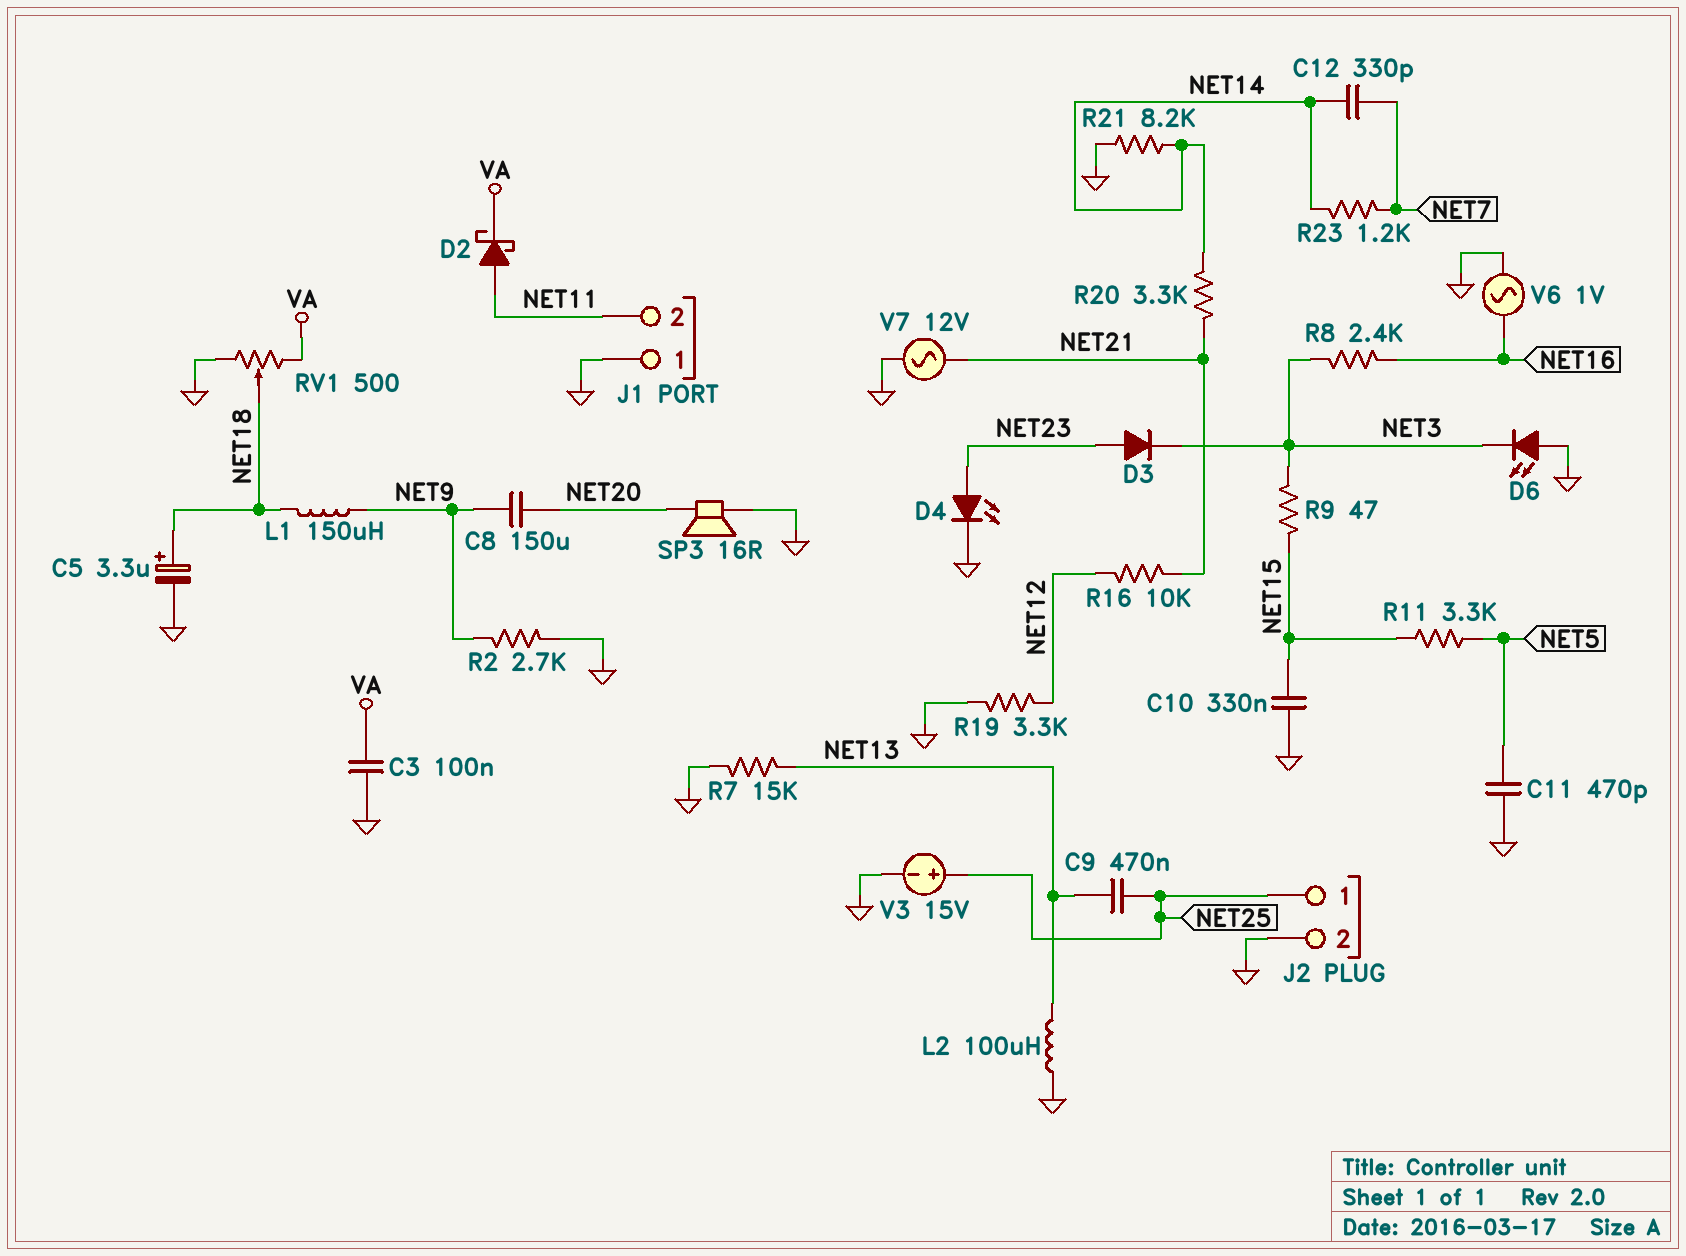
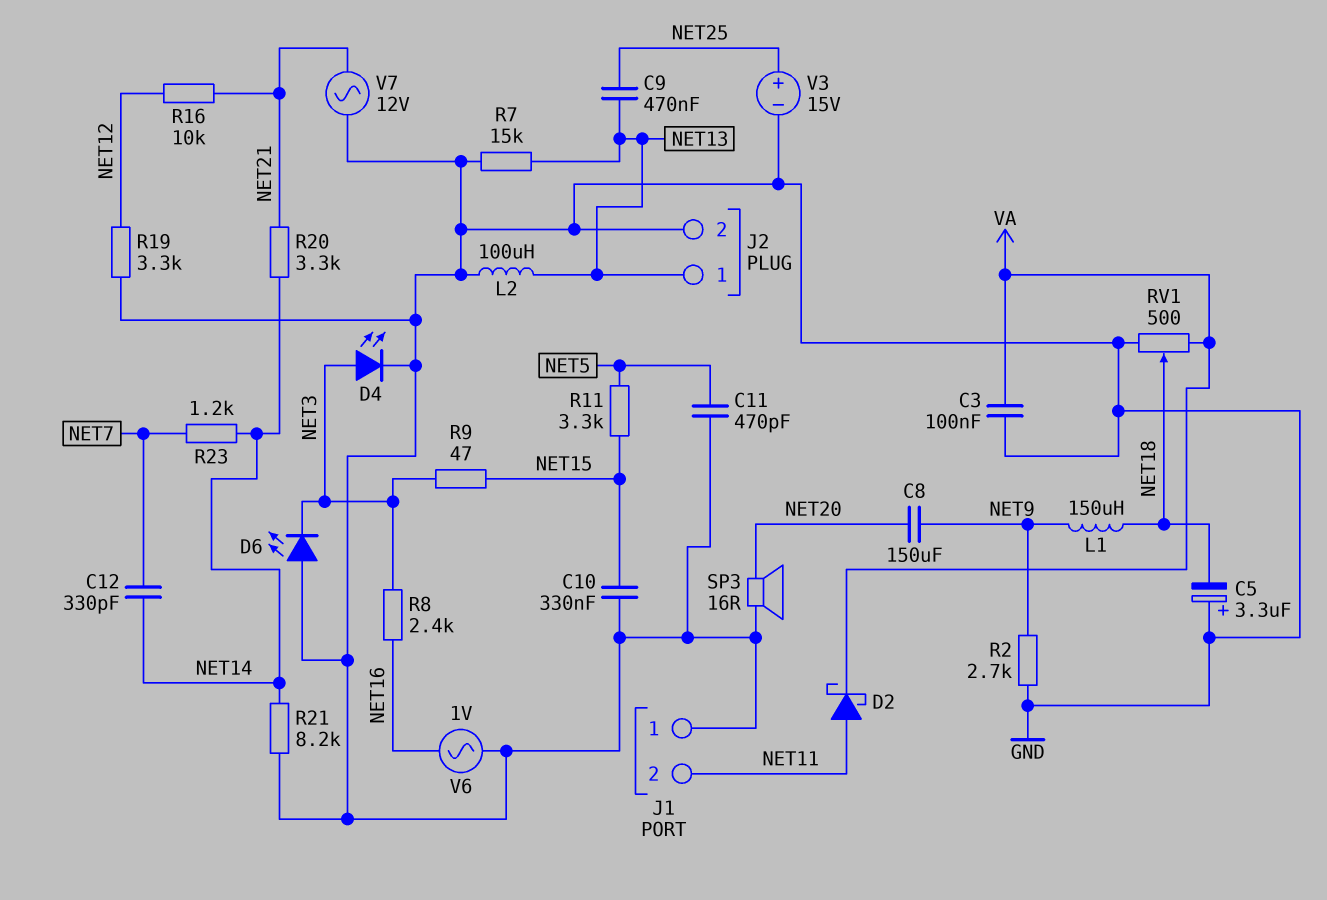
C5: 3.3uF (plus NET18, minus GND) -> 3.3uF (plus GND, minus NET18)
D3: diode (A NET23, K NET3) -> none
D4: LED (A NET23, K GND) -> LED (A NET3, K GND)
J2 pin 1: NET25 -> NET13

